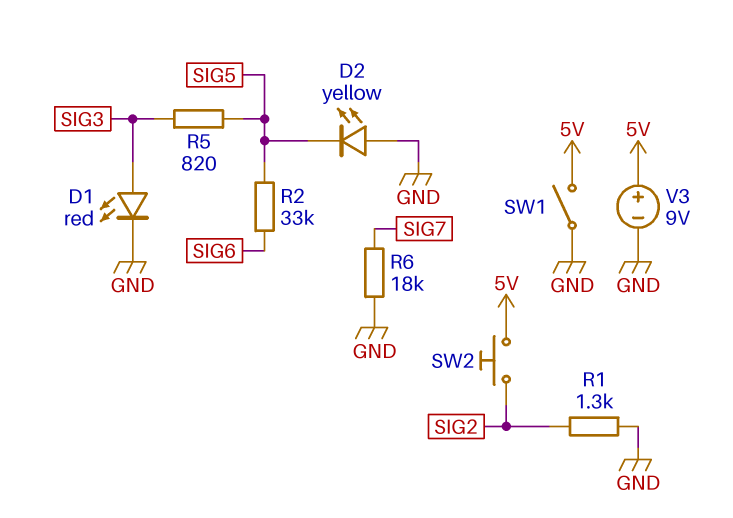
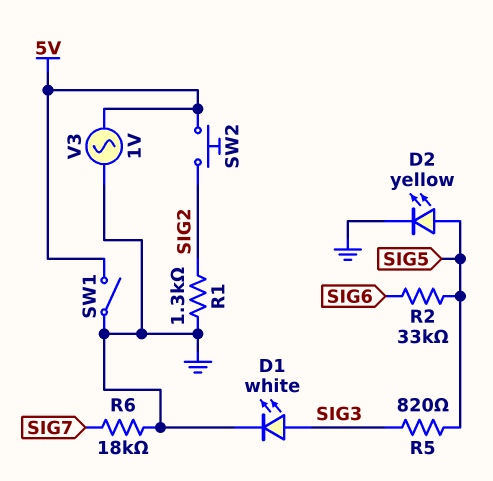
D1: LED red (A SIG3, K GND) -> LED white (A SIG3, K GND)
D2: LED yellow (A GND, K SIG5) -> LED yellow (A SIG5, K GND)
V3: 9V (plus 5V, minus GND) -> AC 1V (5V, GND)

